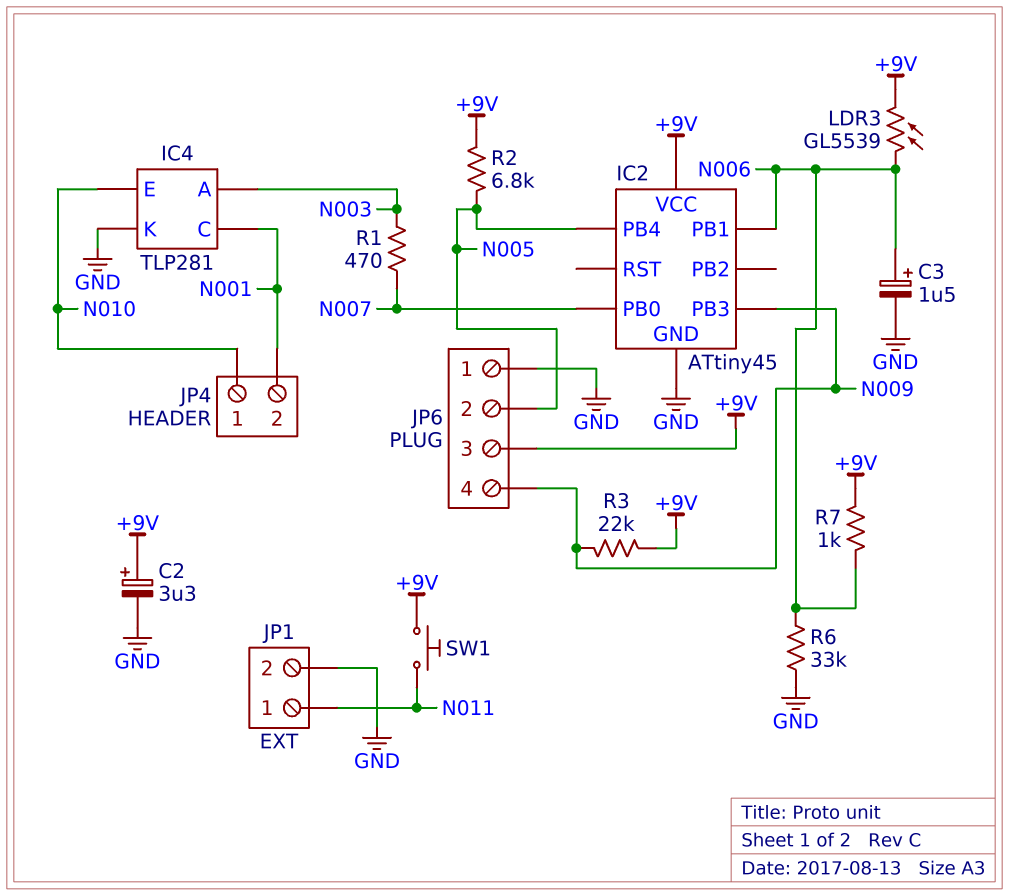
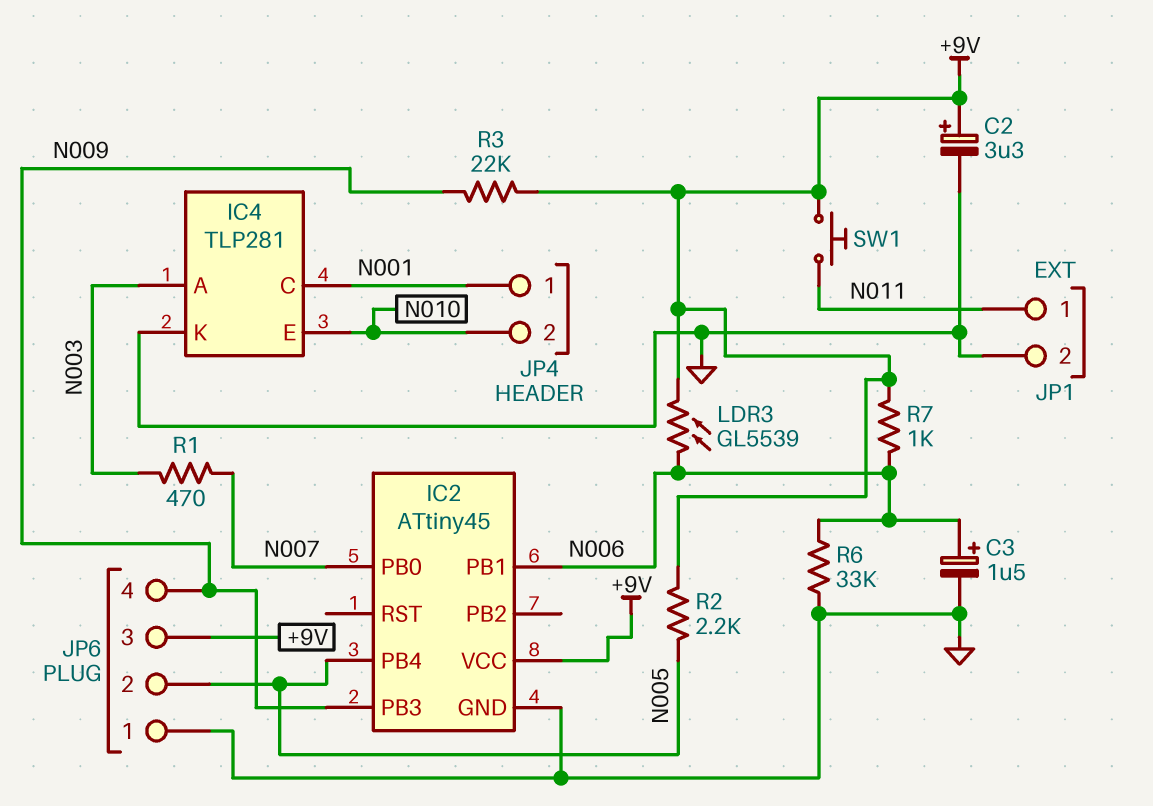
JP4 pin 1: N010 -> N001
JP4 pin 2: N001 -> N010
R2: 6.8k (+9V, N005) -> 2.2k (+9V, N005)

